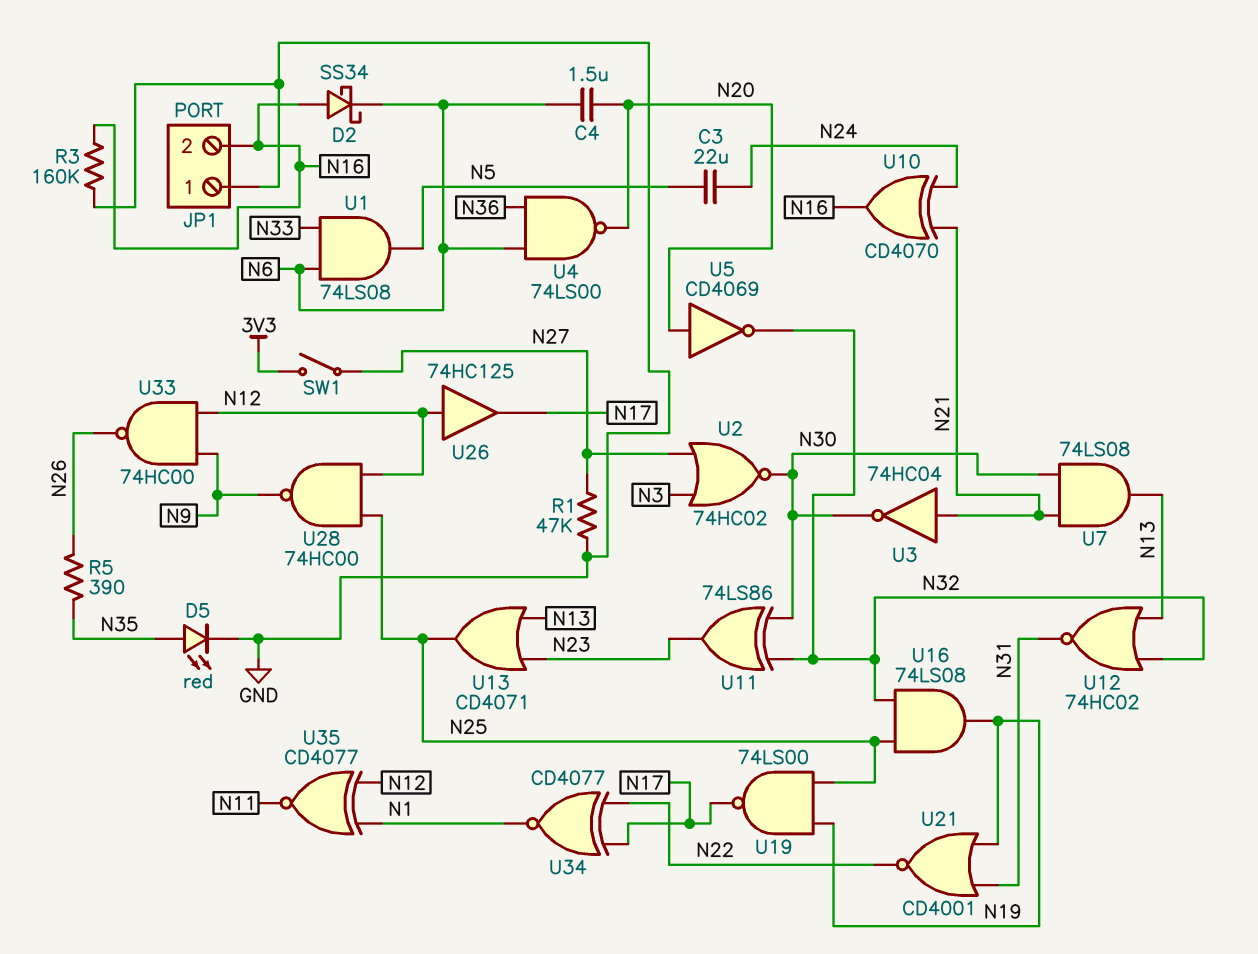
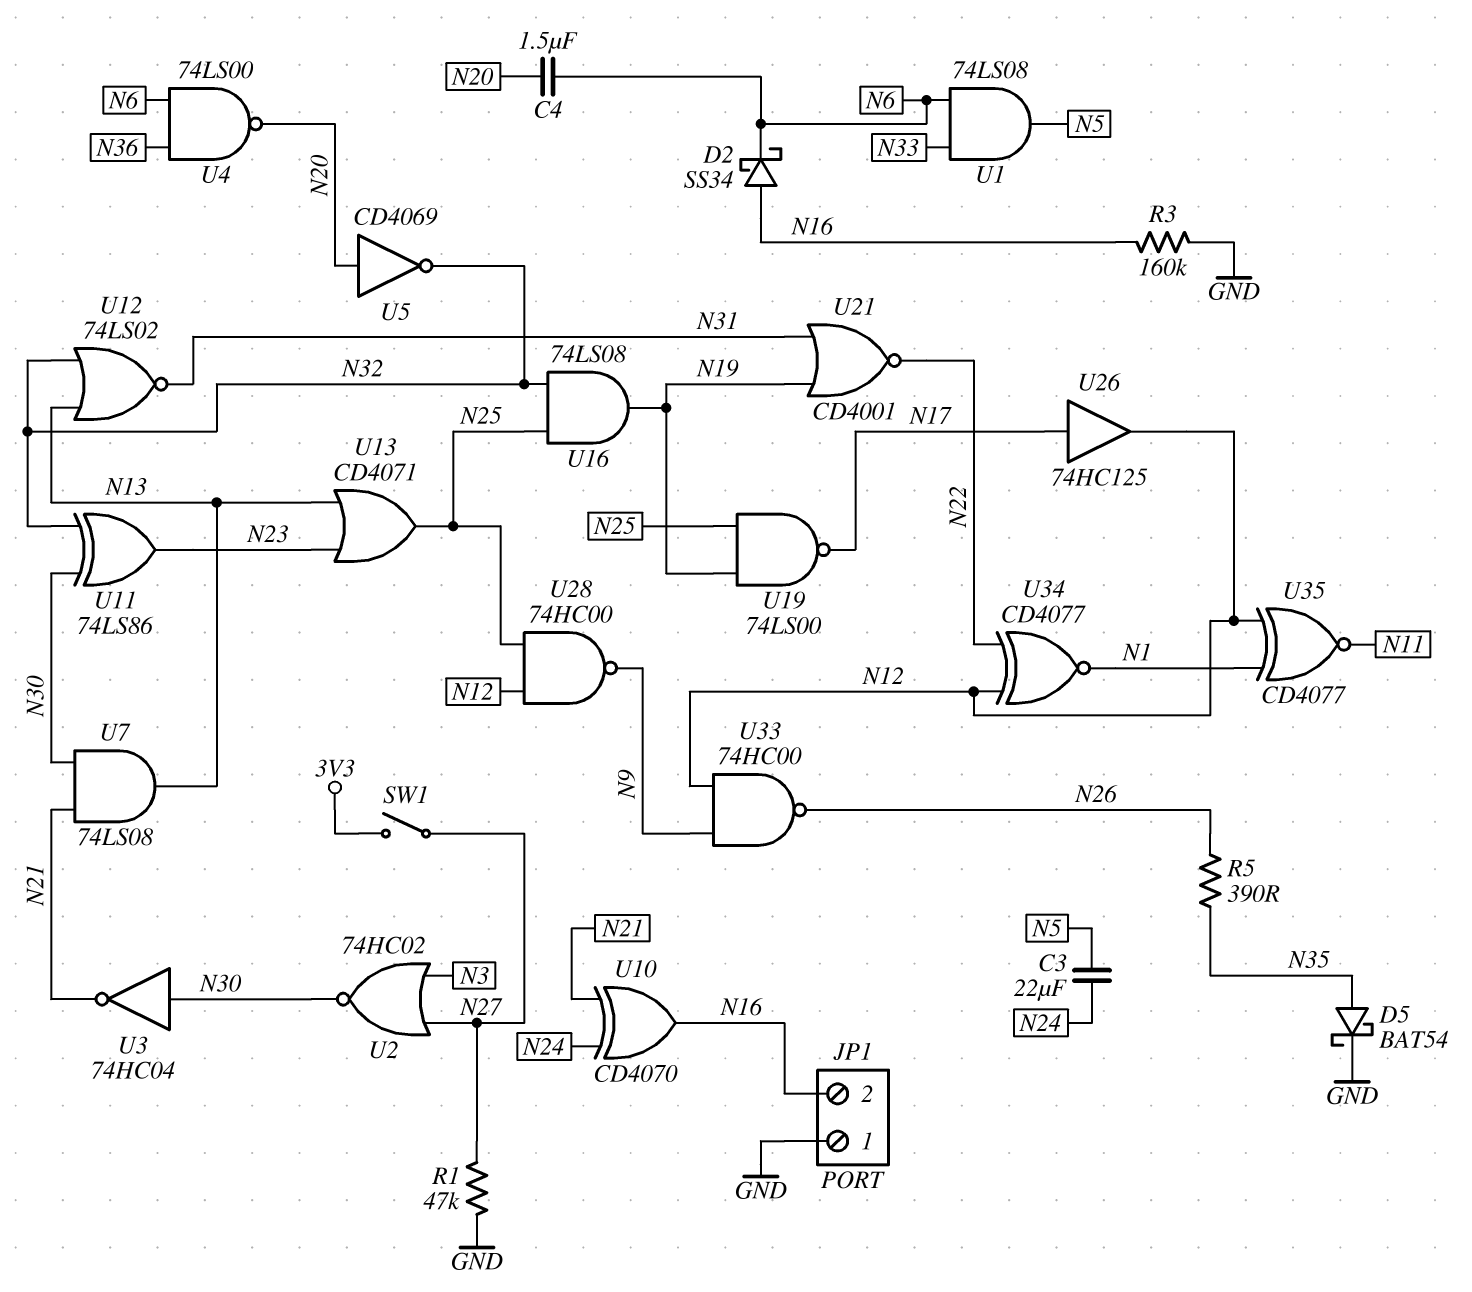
D5: LED red (A N35, K GND) -> schottky BAT54 (A N35, K GND)
U3: NOT 74HC04 (in N21, out N30) -> NOT 74HC04 (in N30, out N21)
U12: NOR 74HC02 (in N13, in N32, out N31) -> NOR 74LS02 (in N13, in N32, out N31)
U26: buffer 74HC125 (in N12, out N17) -> buffer 74HC125 (in N17, out N12)
U34: XNOR CD4077 (in N17, in N22, out N1) -> XNOR CD4077 (in N12, in N22, out N1)

